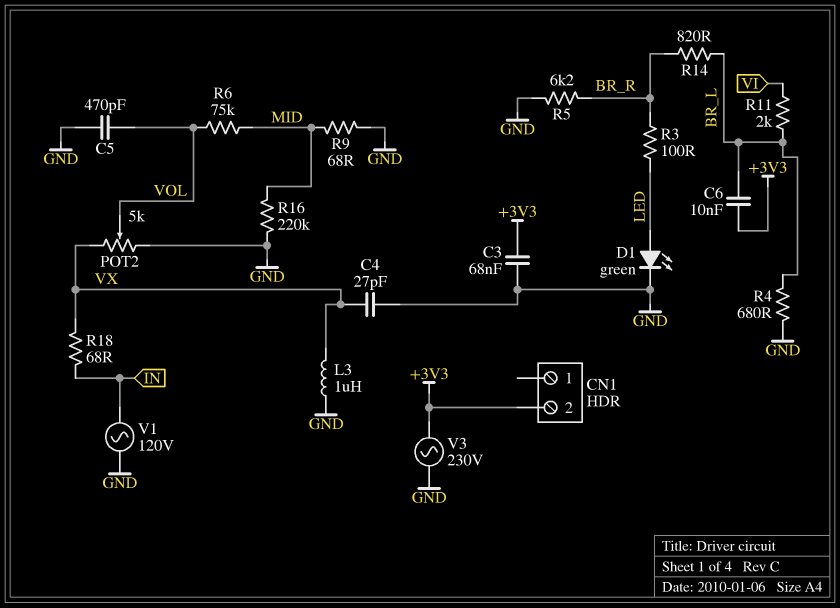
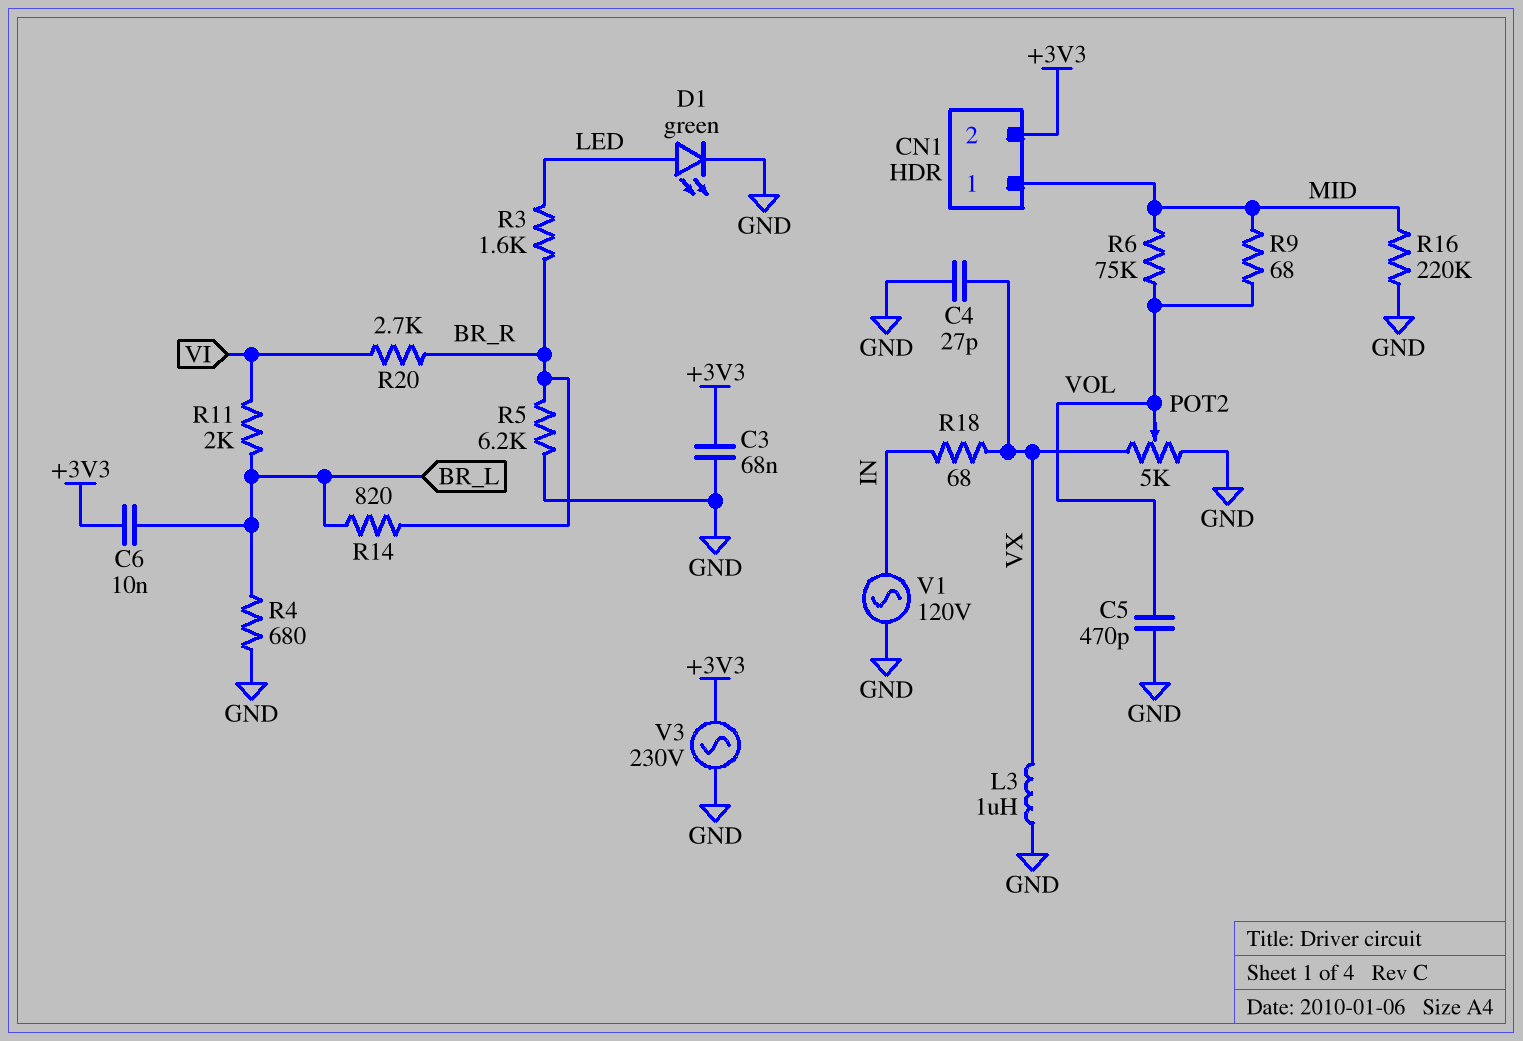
CN1 pin 1: none -> MID
R3: 100 (BR_R, LED) -> 1.6k (BR_R, LED)
R9: 68 (GND, MID) -> 68 (MID, VOL)
R20: none -> 2.7k (BR_R, VI)

